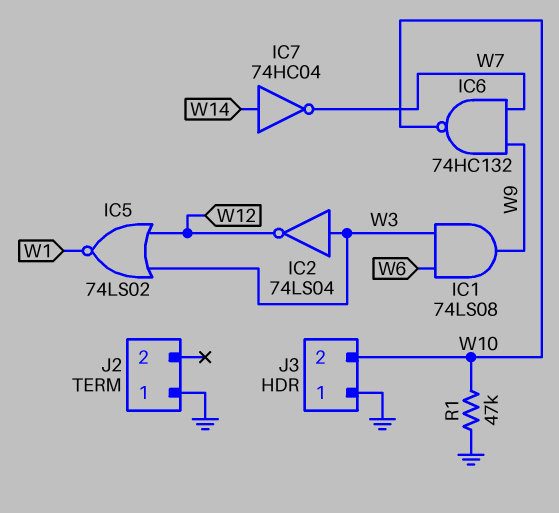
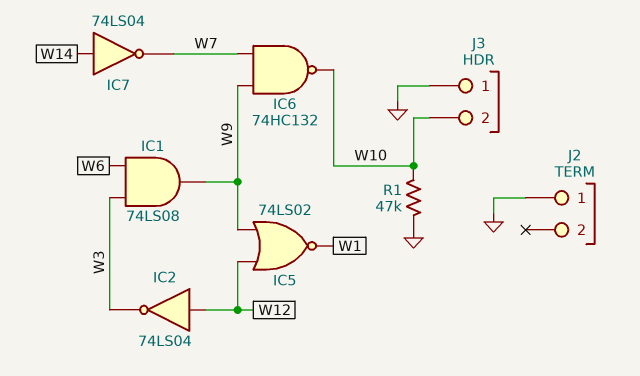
IC2: NOT 74LS04 (in W3, out W12) -> NOT 74LS04 (in W12, out W3)
IC5: NOR 74LS02 (in W3, in W12, out W1) -> NOR 74LS02 (in W9, in W12, out W1)
IC7: NOT 74HC04 (in W14, out W7) -> NOT 74LS04 (in W14, out W7)

